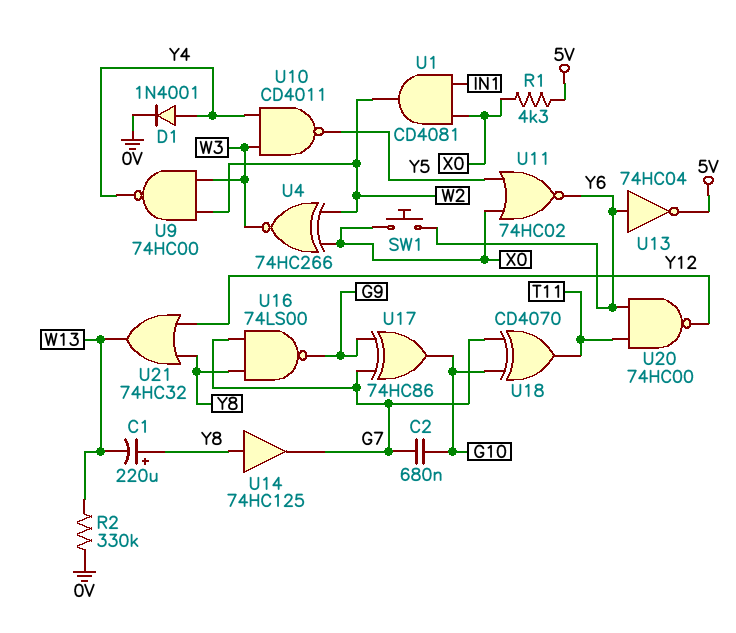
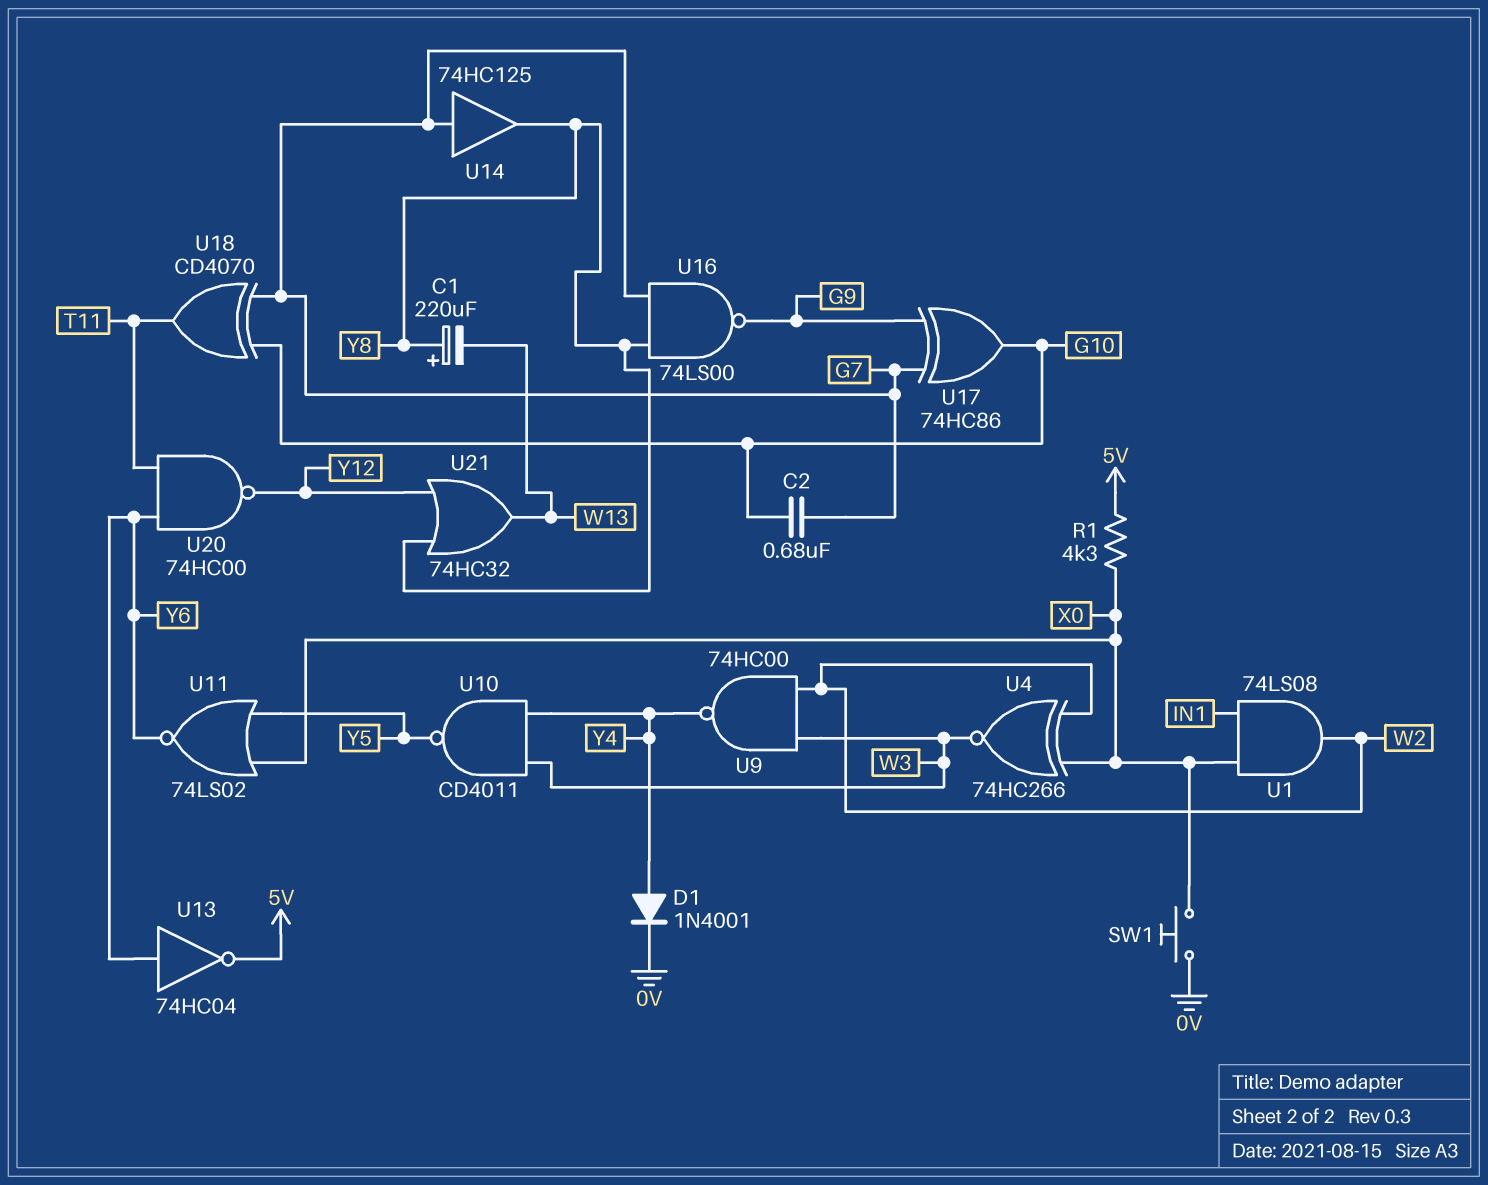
R2: 330k (0V, W13) -> none
SW1: button (X0, Y6) -> button (0V, X0)
U1: AND CD4081 (in IN1, in X0, out W2) -> AND 74LS08 (in IN1, in X0, out W2)
U11: NOR 74HC02 (in X0, in Y5, out Y6) -> NOR 74LS02 (in X0, in Y5, out Y6)
U14: buffer 74HC125 (in Y8, out G7) -> buffer 74HC125 (in G7, out Y8)

